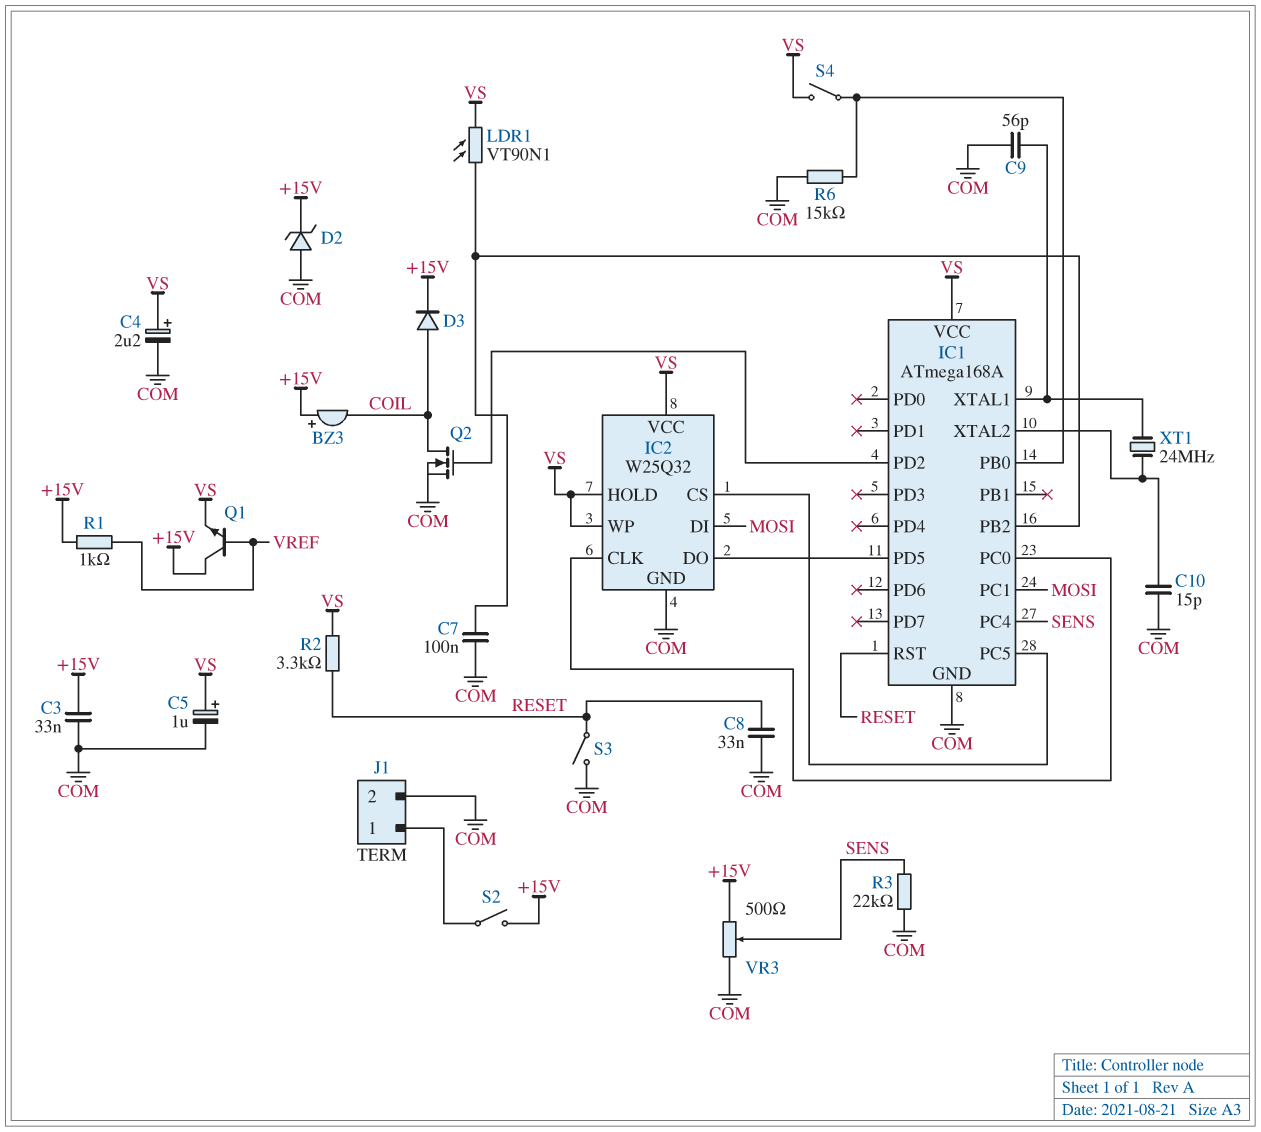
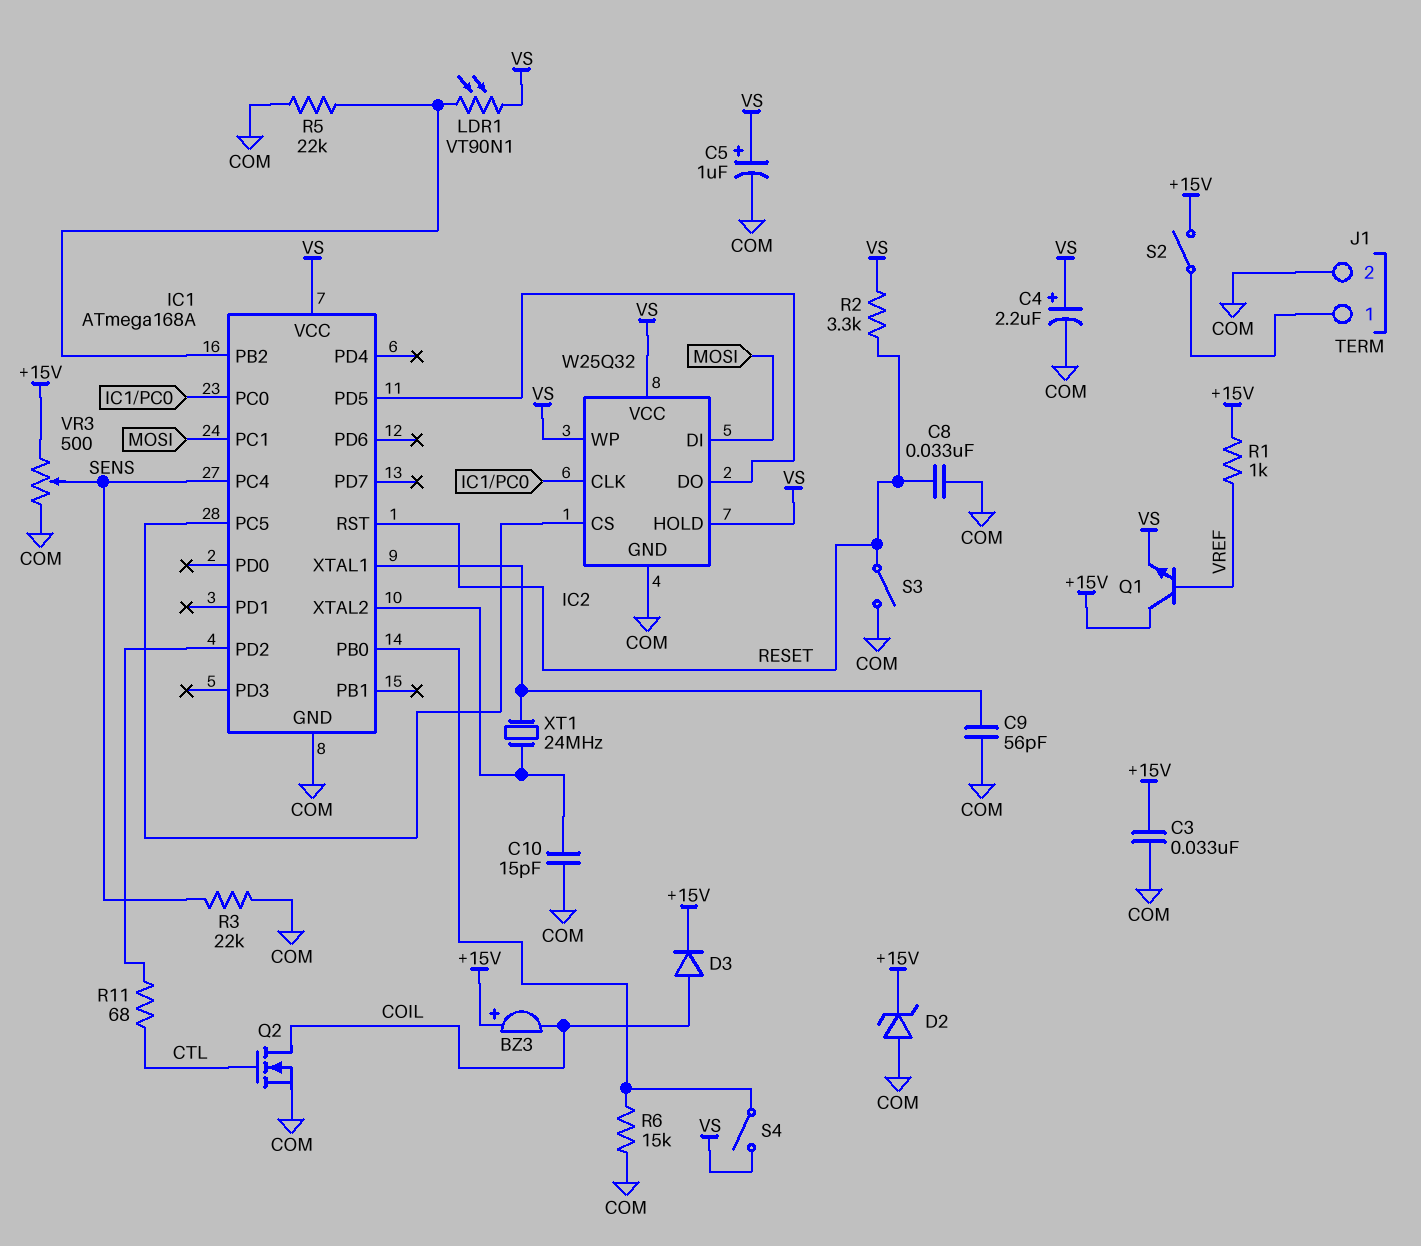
C7: 100nF (COM, IC1/PB2) -> none
Q2: NMOS (G IC1/PD2, D COIL, S COM) -> NMOS (G CTL, D COIL, S COM)
R5: none -> 22k (COM, IC1/PB2)
R11: none -> 68 (CTL, IC1/PD2)

